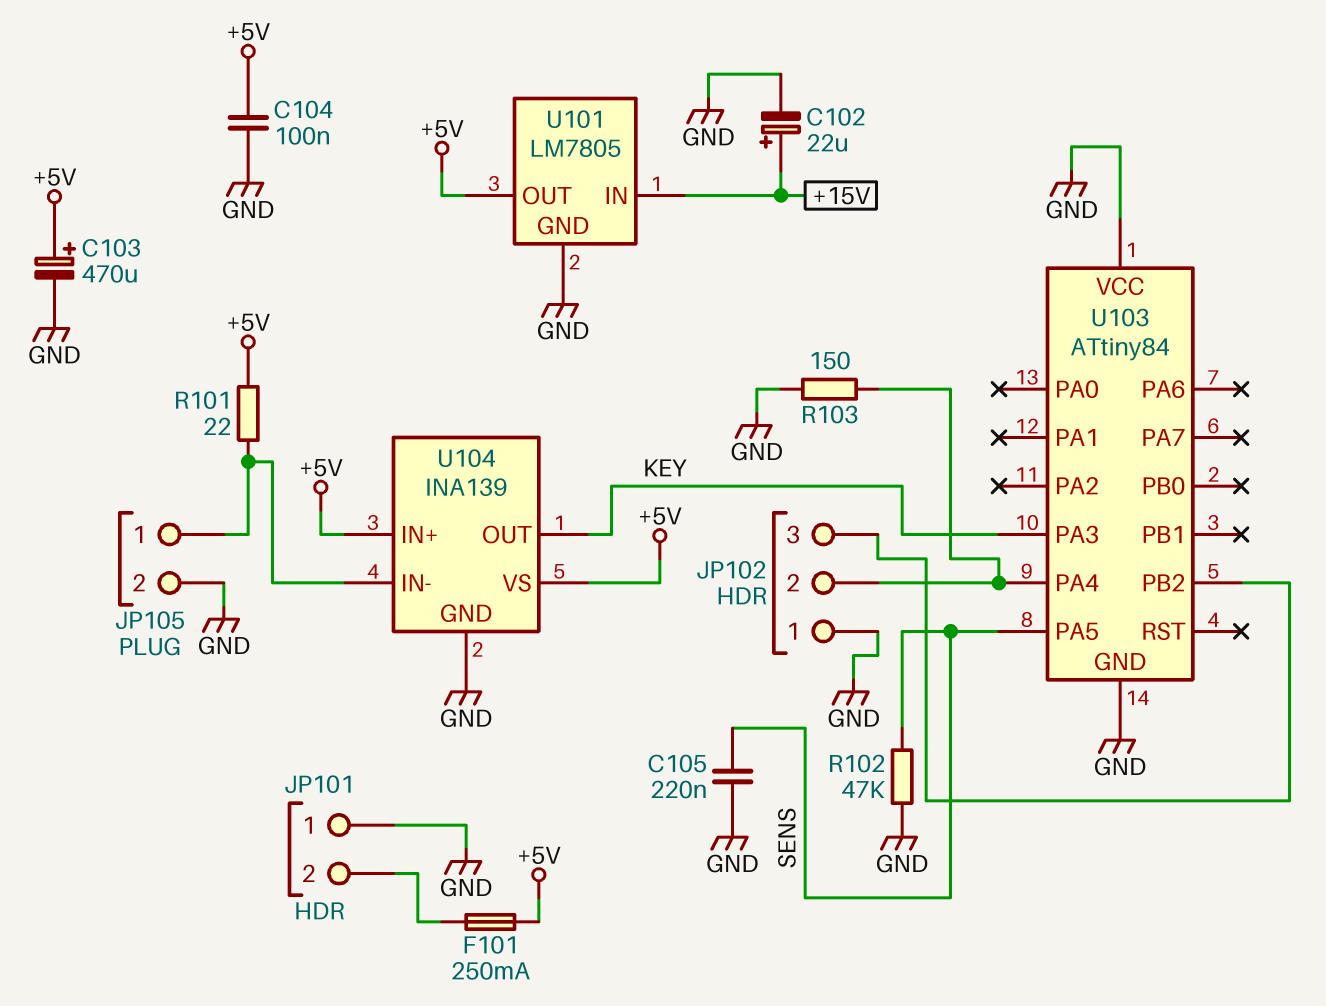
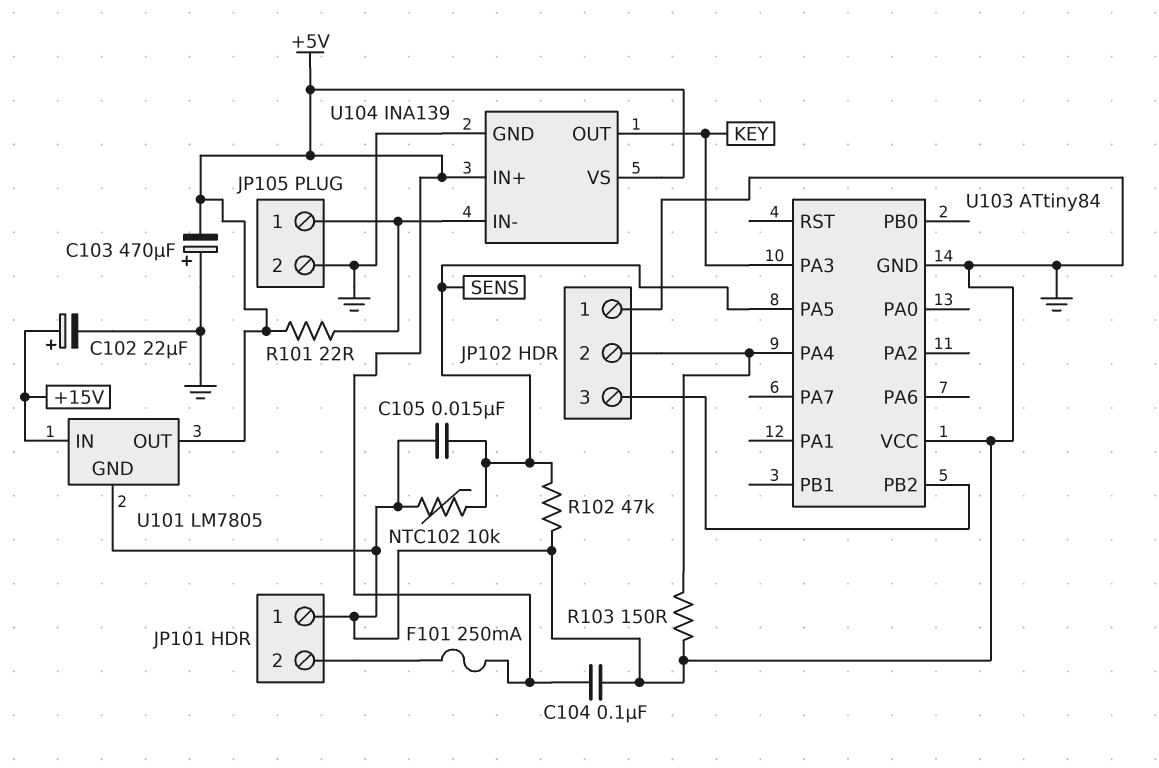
C103: 470uF (plus +5V, minus GND) -> 470uF (plus GND, minus +5V)
C105: 220nF (GND, SENS) -> 15nF (GND, SENS)
NTC102: none -> 10k (GND, SENS)

